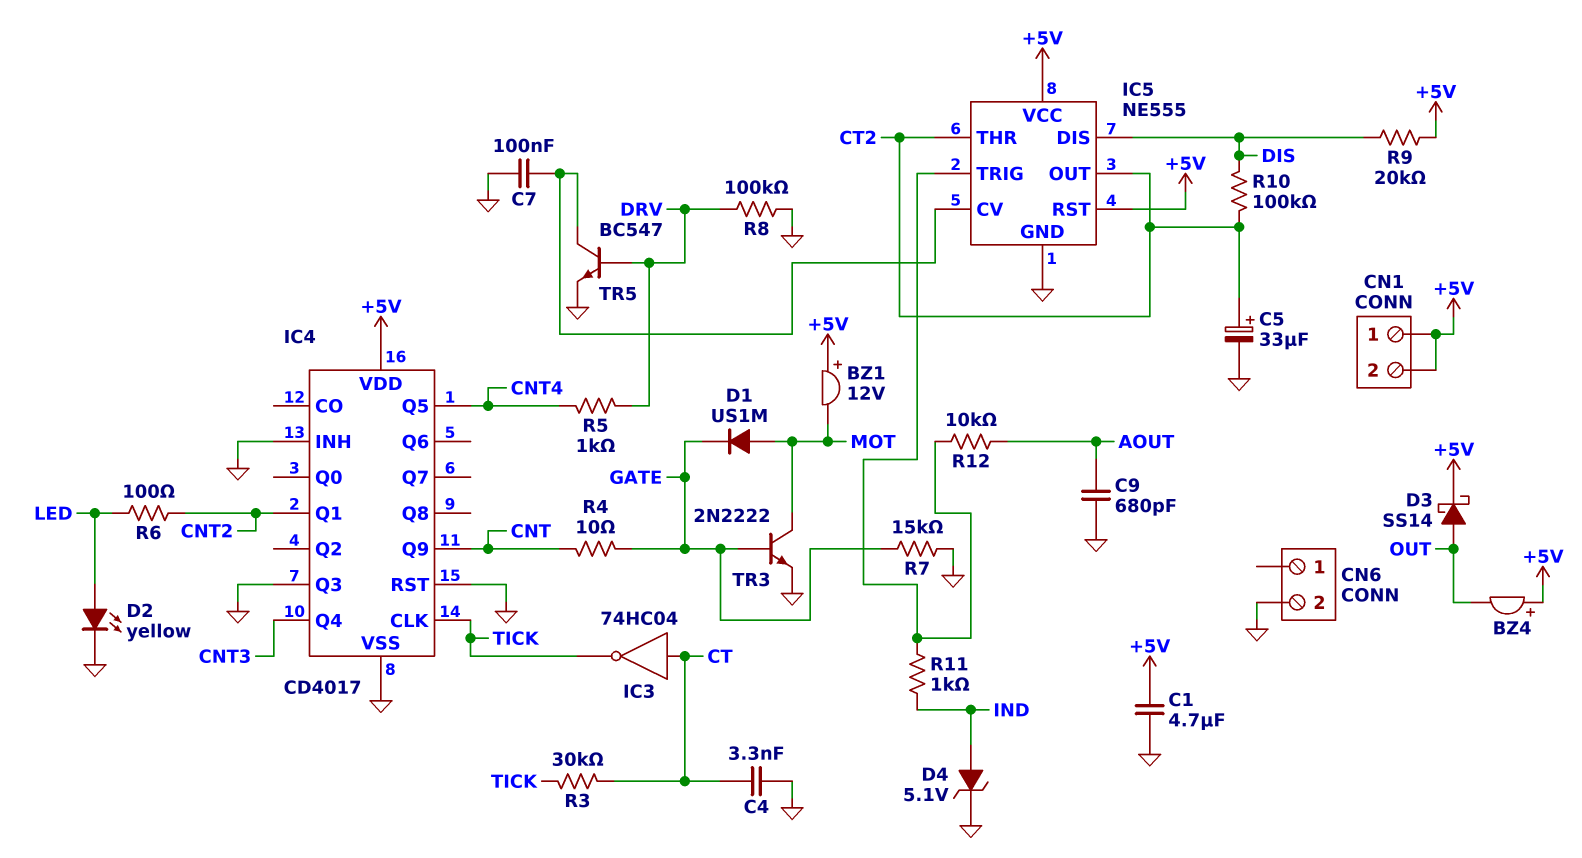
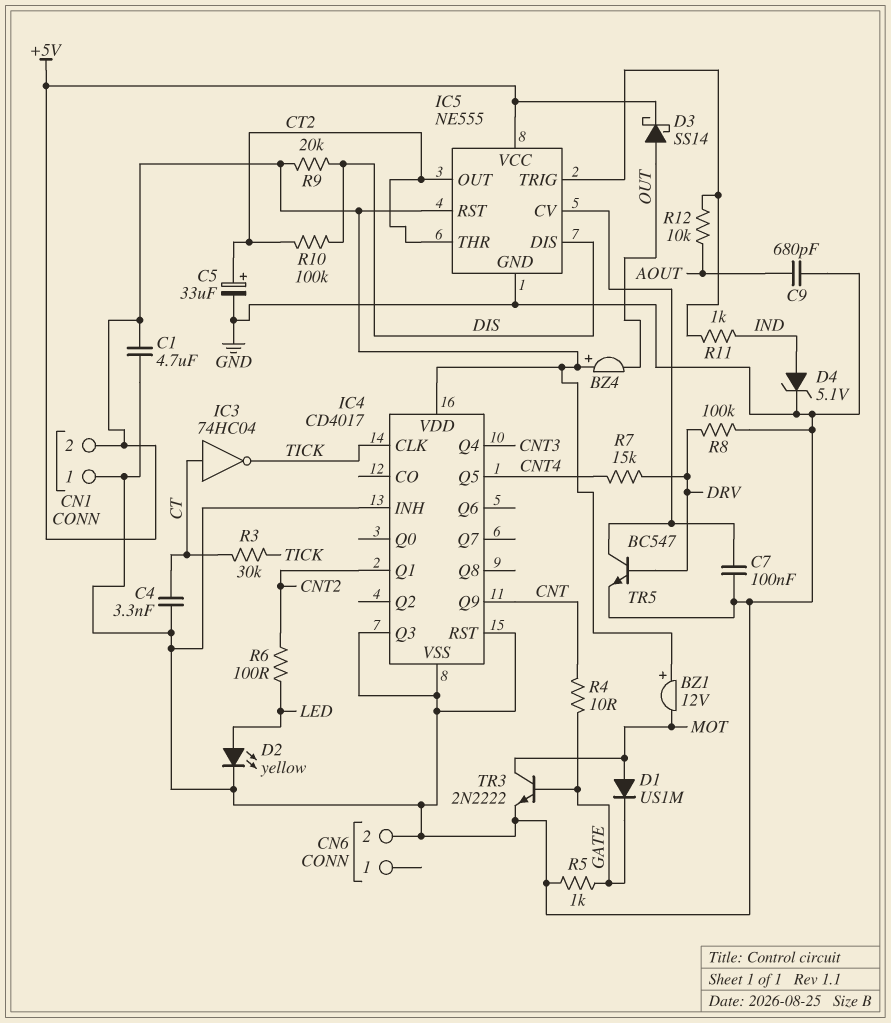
CN1 pin 1: +5V -> GND
R5: 1k (CNT4, DRV) -> 1k (GATE, GND)
R7: 15k (GATE, GND) -> 15k (CNT4, DRV)

